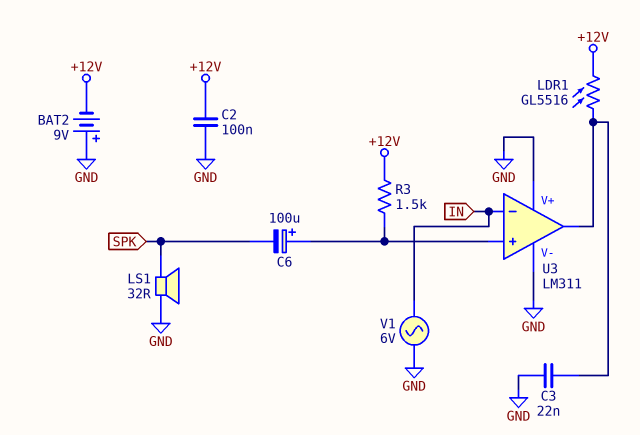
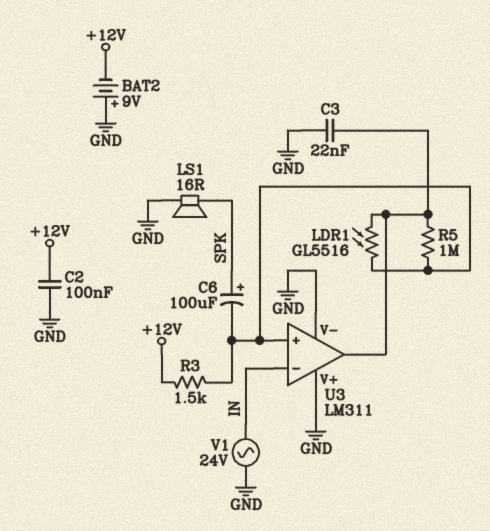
C6: 100uF (plus U3/in+, minus SPK) -> 100uF (plus SPK, minus U3/in+)
LDR1: GL5516 (+12V, U3/out) -> GL5516 (U3/in+, U3/out)
LS1: speaker 32R (GND, SPK) -> speaker 16R (GND, SPK)
R5: none -> 1M (U3/in+, U3/out)
V1: AC 6V (GND, IN) -> AC 24V (GND, IN)

